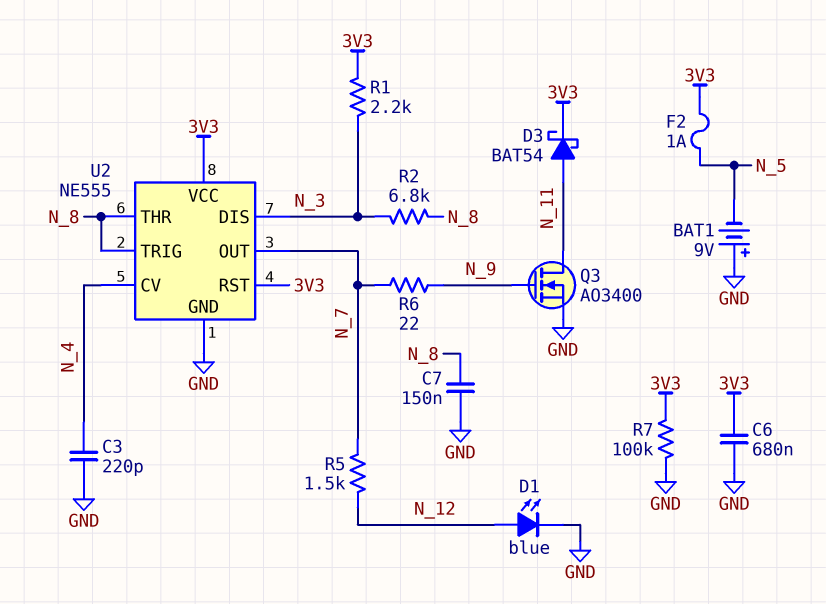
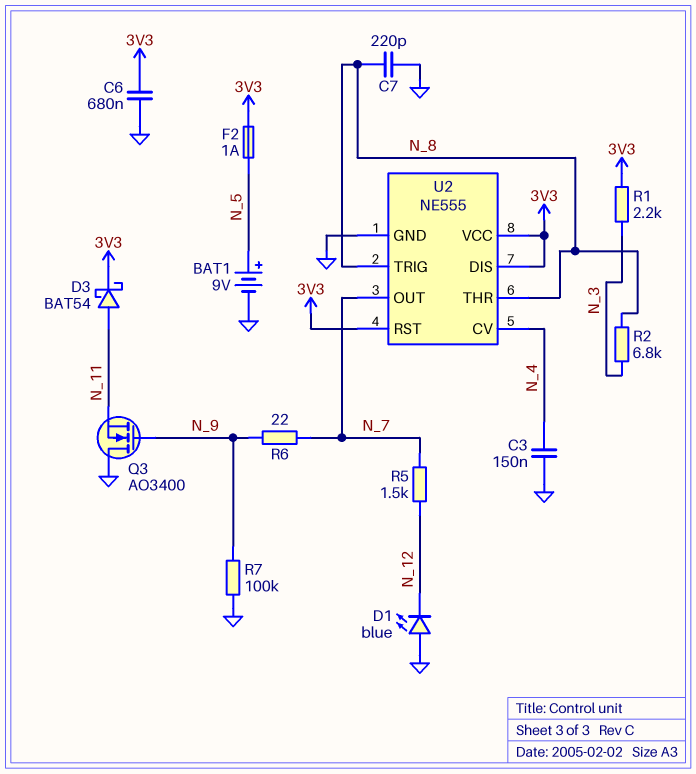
BAT1: 9V (plus GND, minus N_5) -> 9V (plus N_5, minus GND)
C3: 220pF (GND, N_4) -> 150nF (GND, N_4)
C7: 150nF (GND, N_8) -> 220pF (GND, N_8)
D1: LED blue (A N_12, K GND) -> LED blue (A GND, K N_12)
Q3: NMOS AO3400 (G N_9, D N_11, S GND) -> NMOS AO3400 (G N_9, D GND, S N_11)
R7: 100k (3V3, GND) -> 100k (GND, N_9)
U2 pin DIS: N_3 -> 3V3

